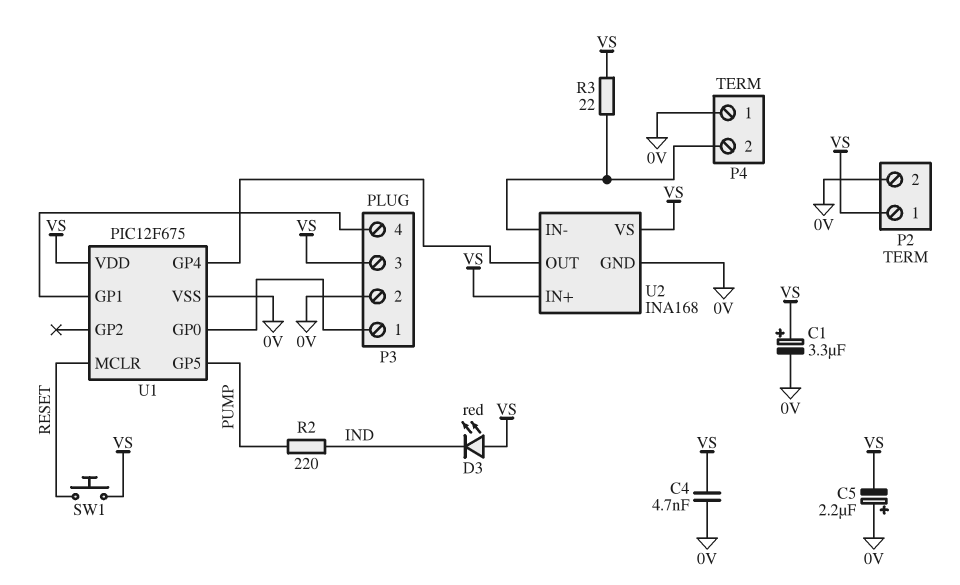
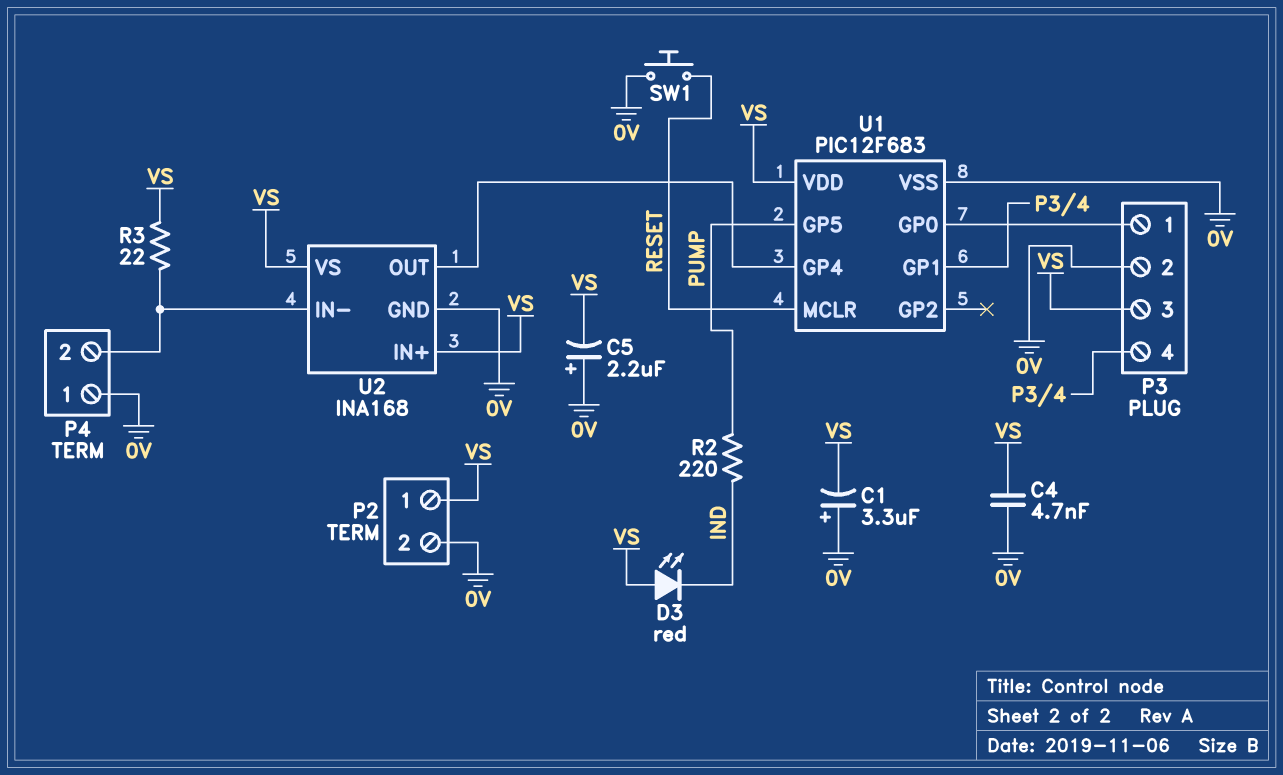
C1: 3.3uF (plus VS, minus 0V) -> 3.3uF (plus 0V, minus VS)
SW1: button (RESET, VS) -> button (0V, RESET)
U1: PIC12F675 -> PIC12F683

